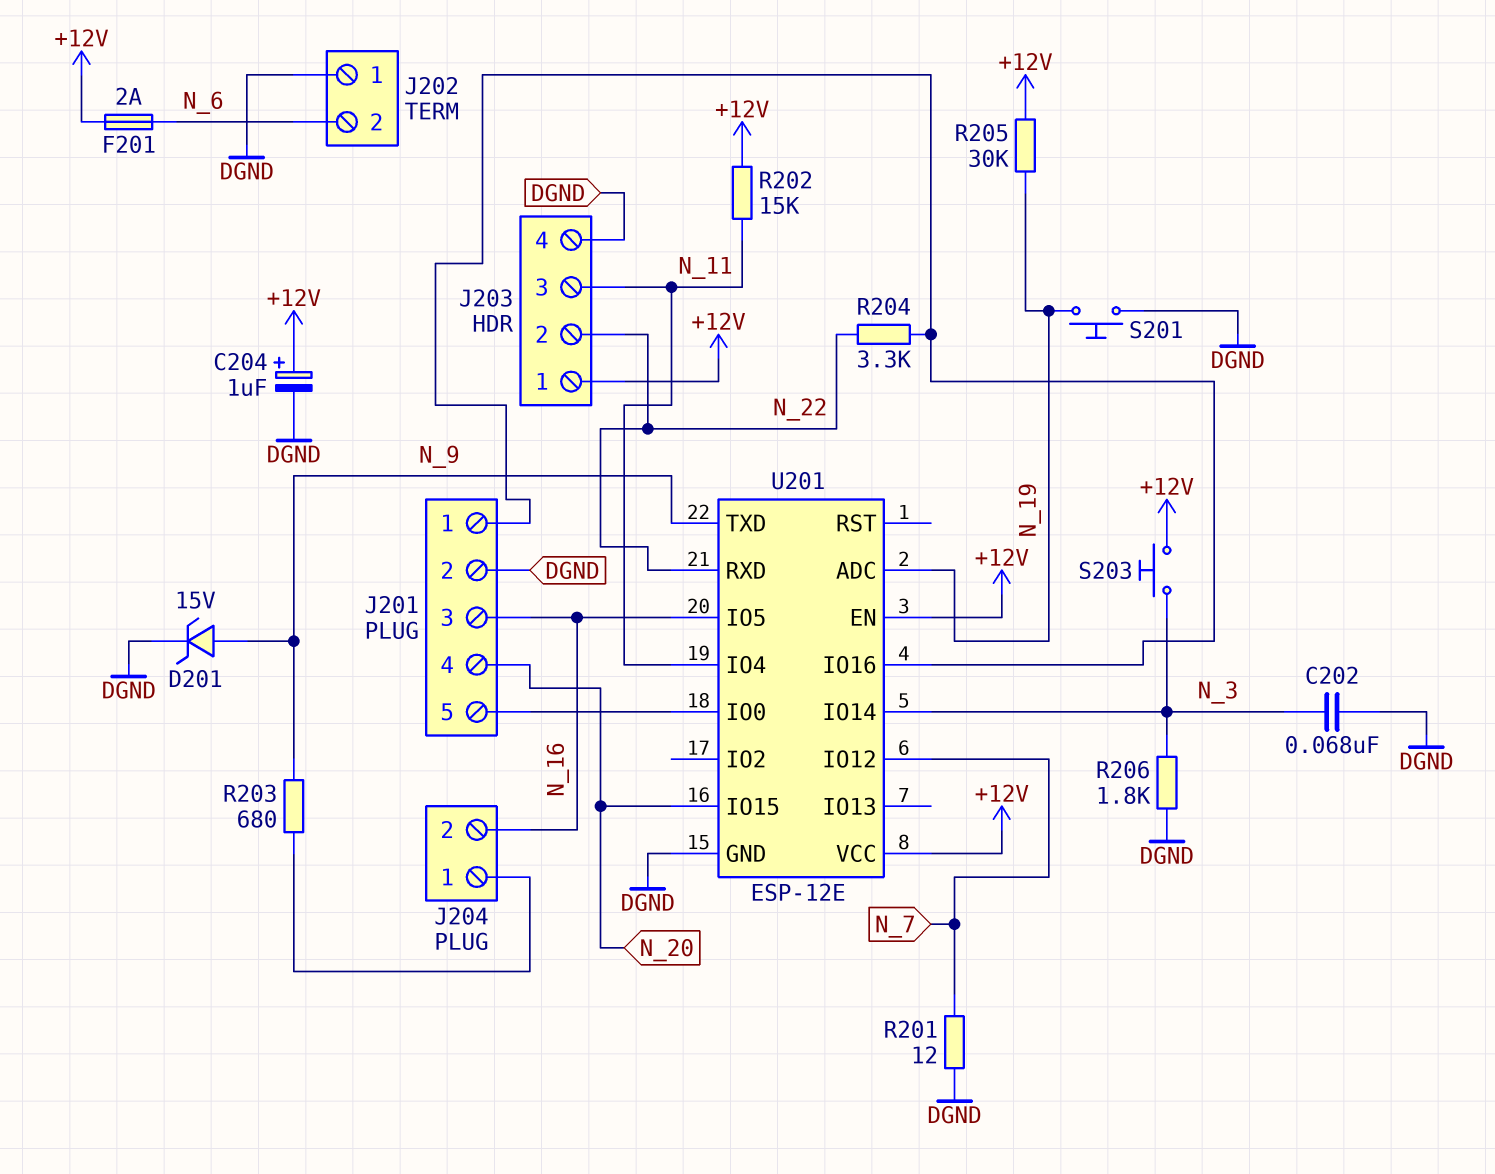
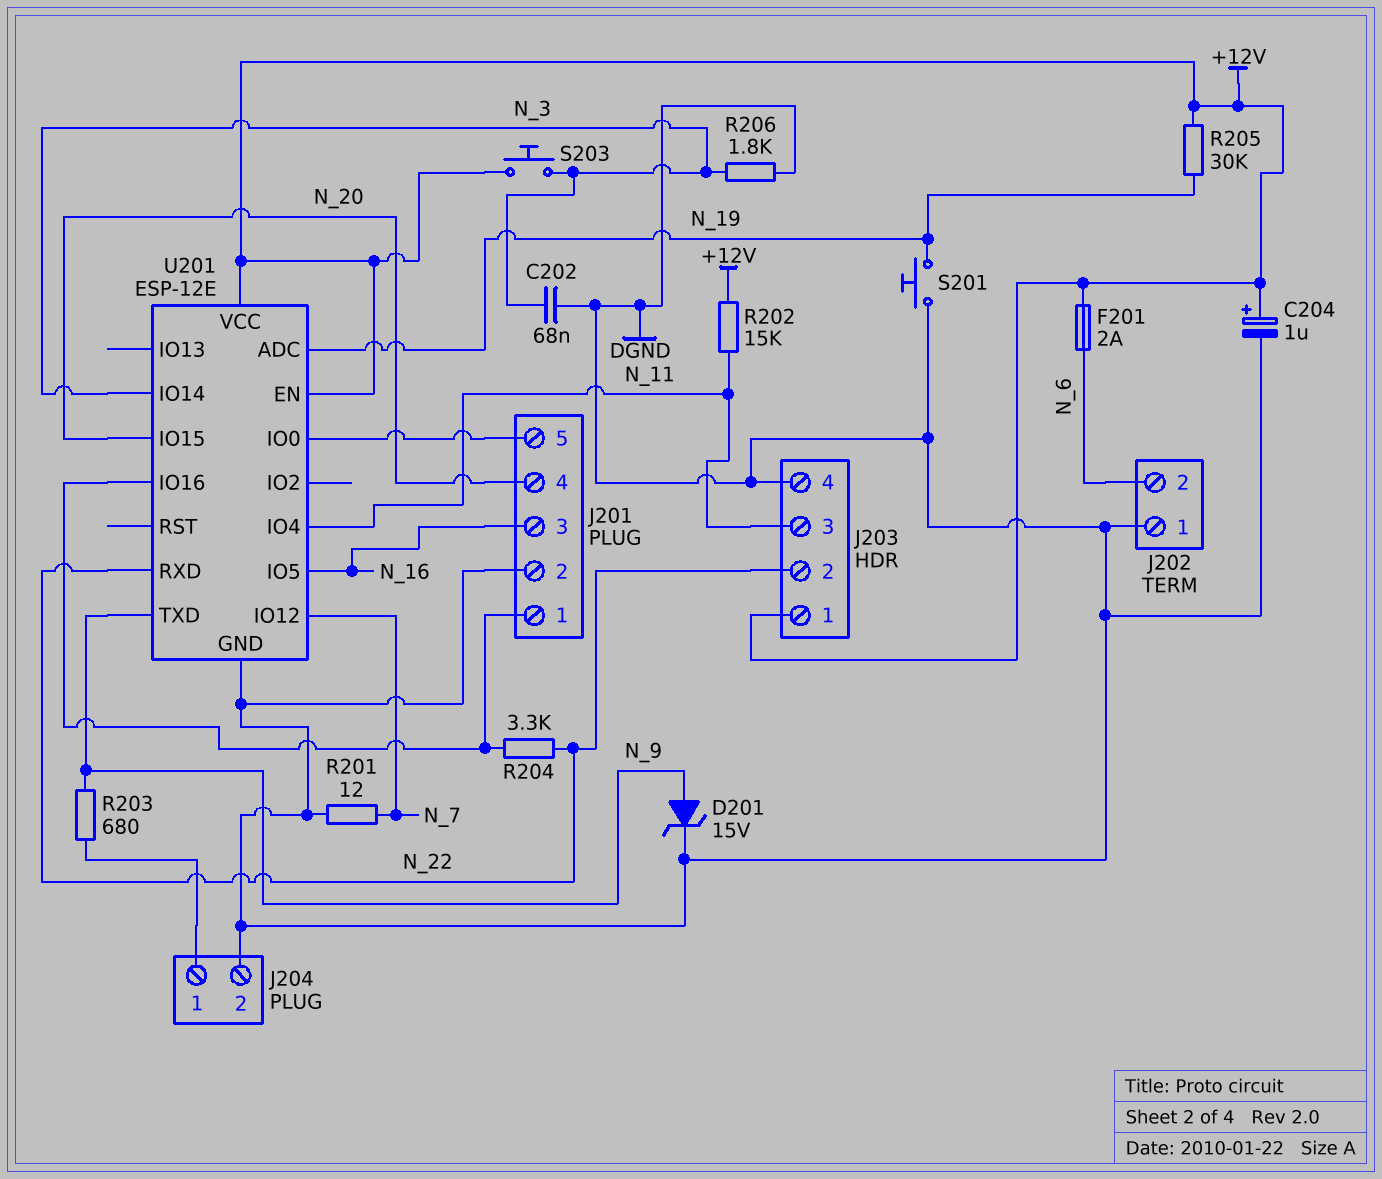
J204 pin 2: N_16 -> DGND

